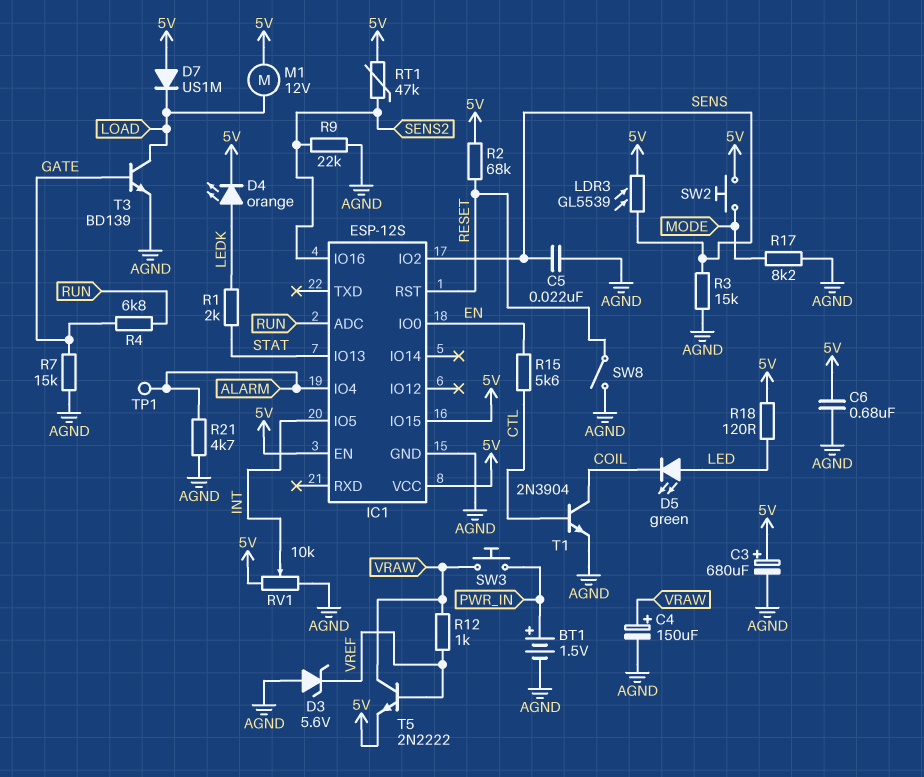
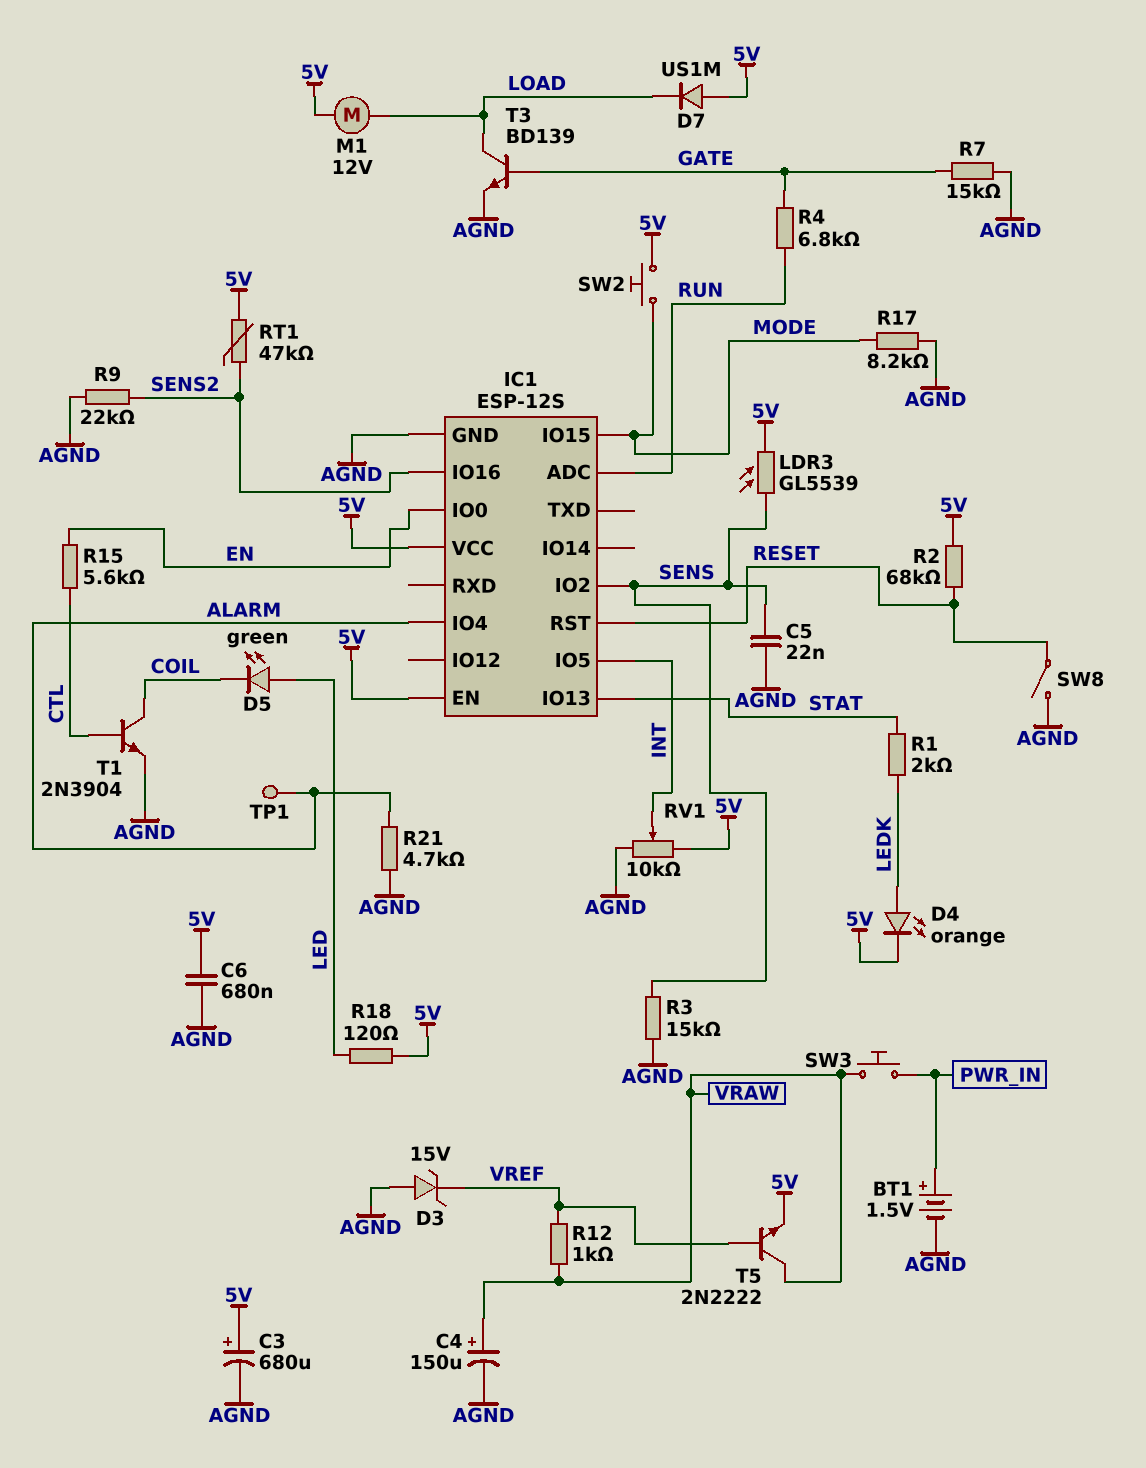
D3: zener 5.6V (A AGND, K VREF) -> zener 15V (A AGND, K VREF)
IC1 pin IO15: 5V -> MODE

